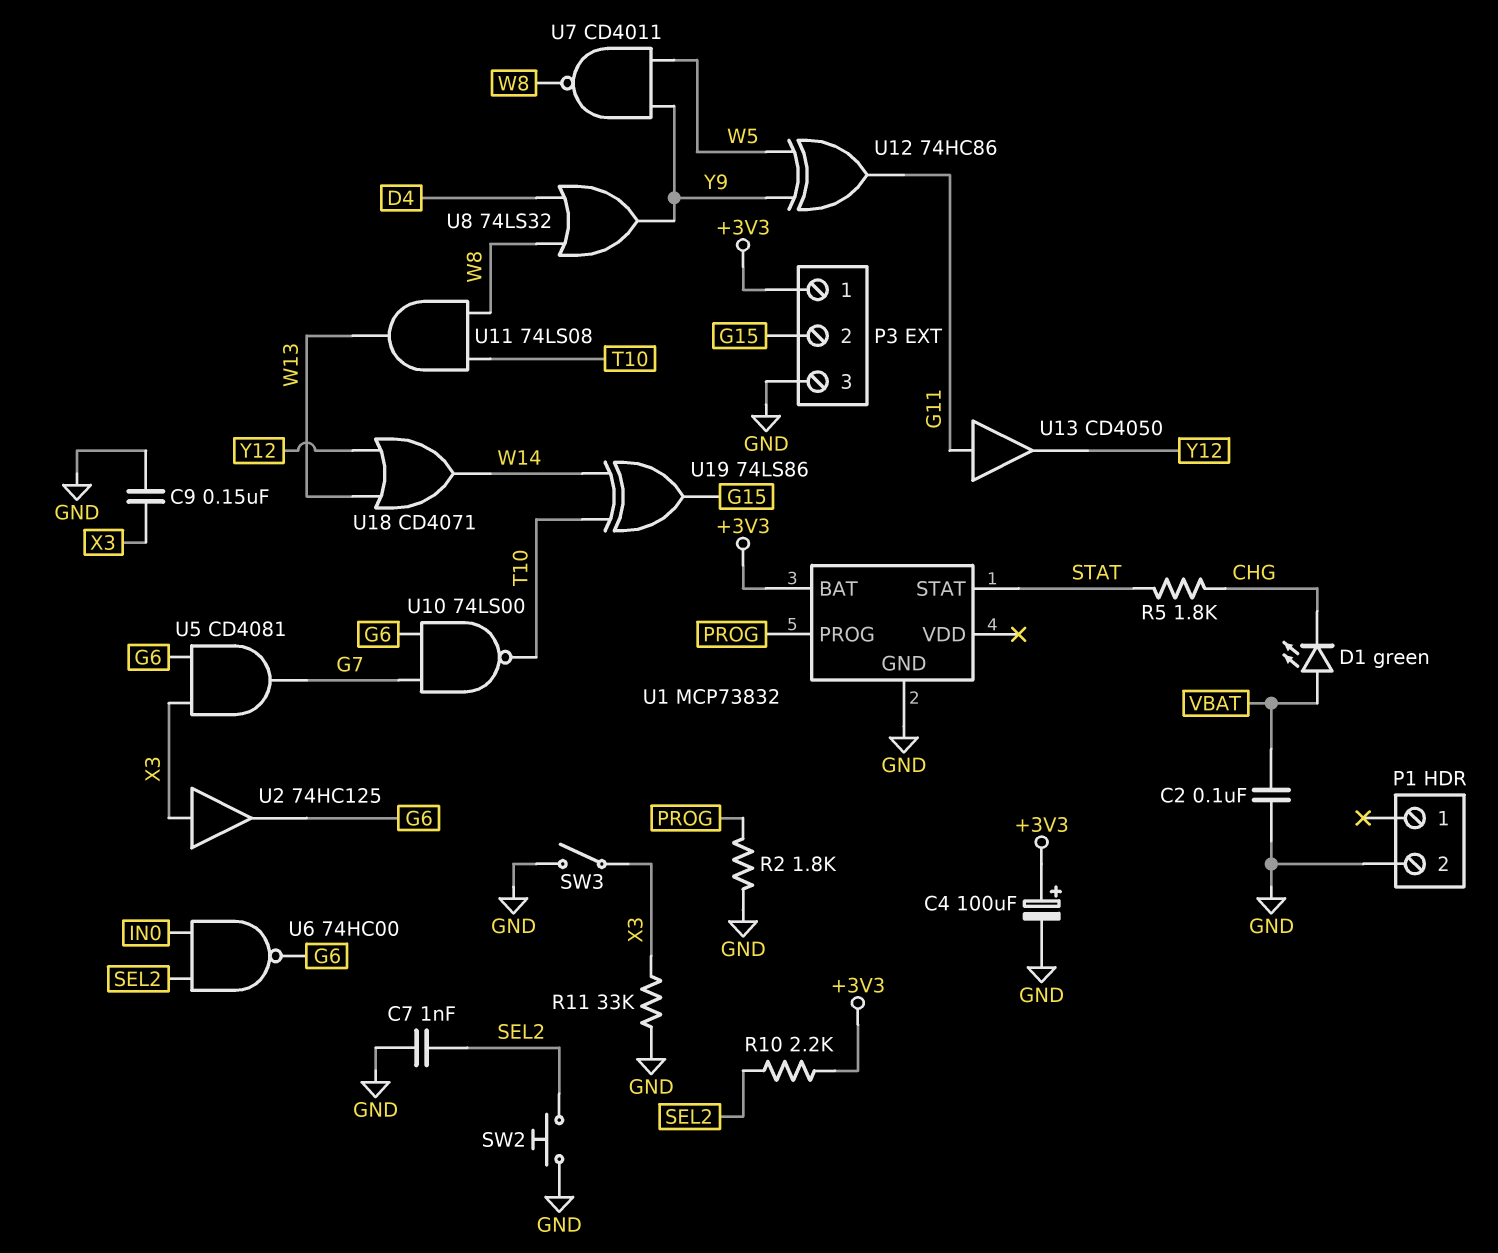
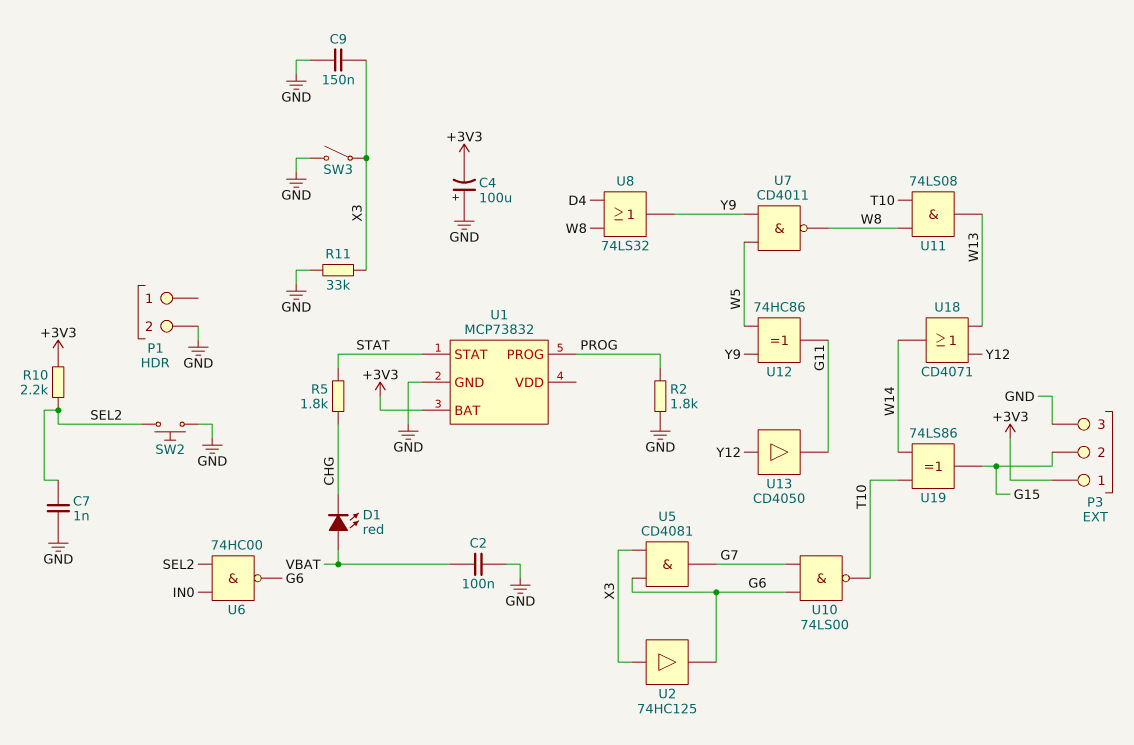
C4: 100uF (plus +3V3, minus GND) -> 100uF (plus GND, minus +3V3)
D1: LED green (A VBAT, K CHG) -> LED red (A VBAT, K CHG)
U13: buffer CD4050 (in G11, out Y12) -> buffer CD4050 (in Y12, out G11)

